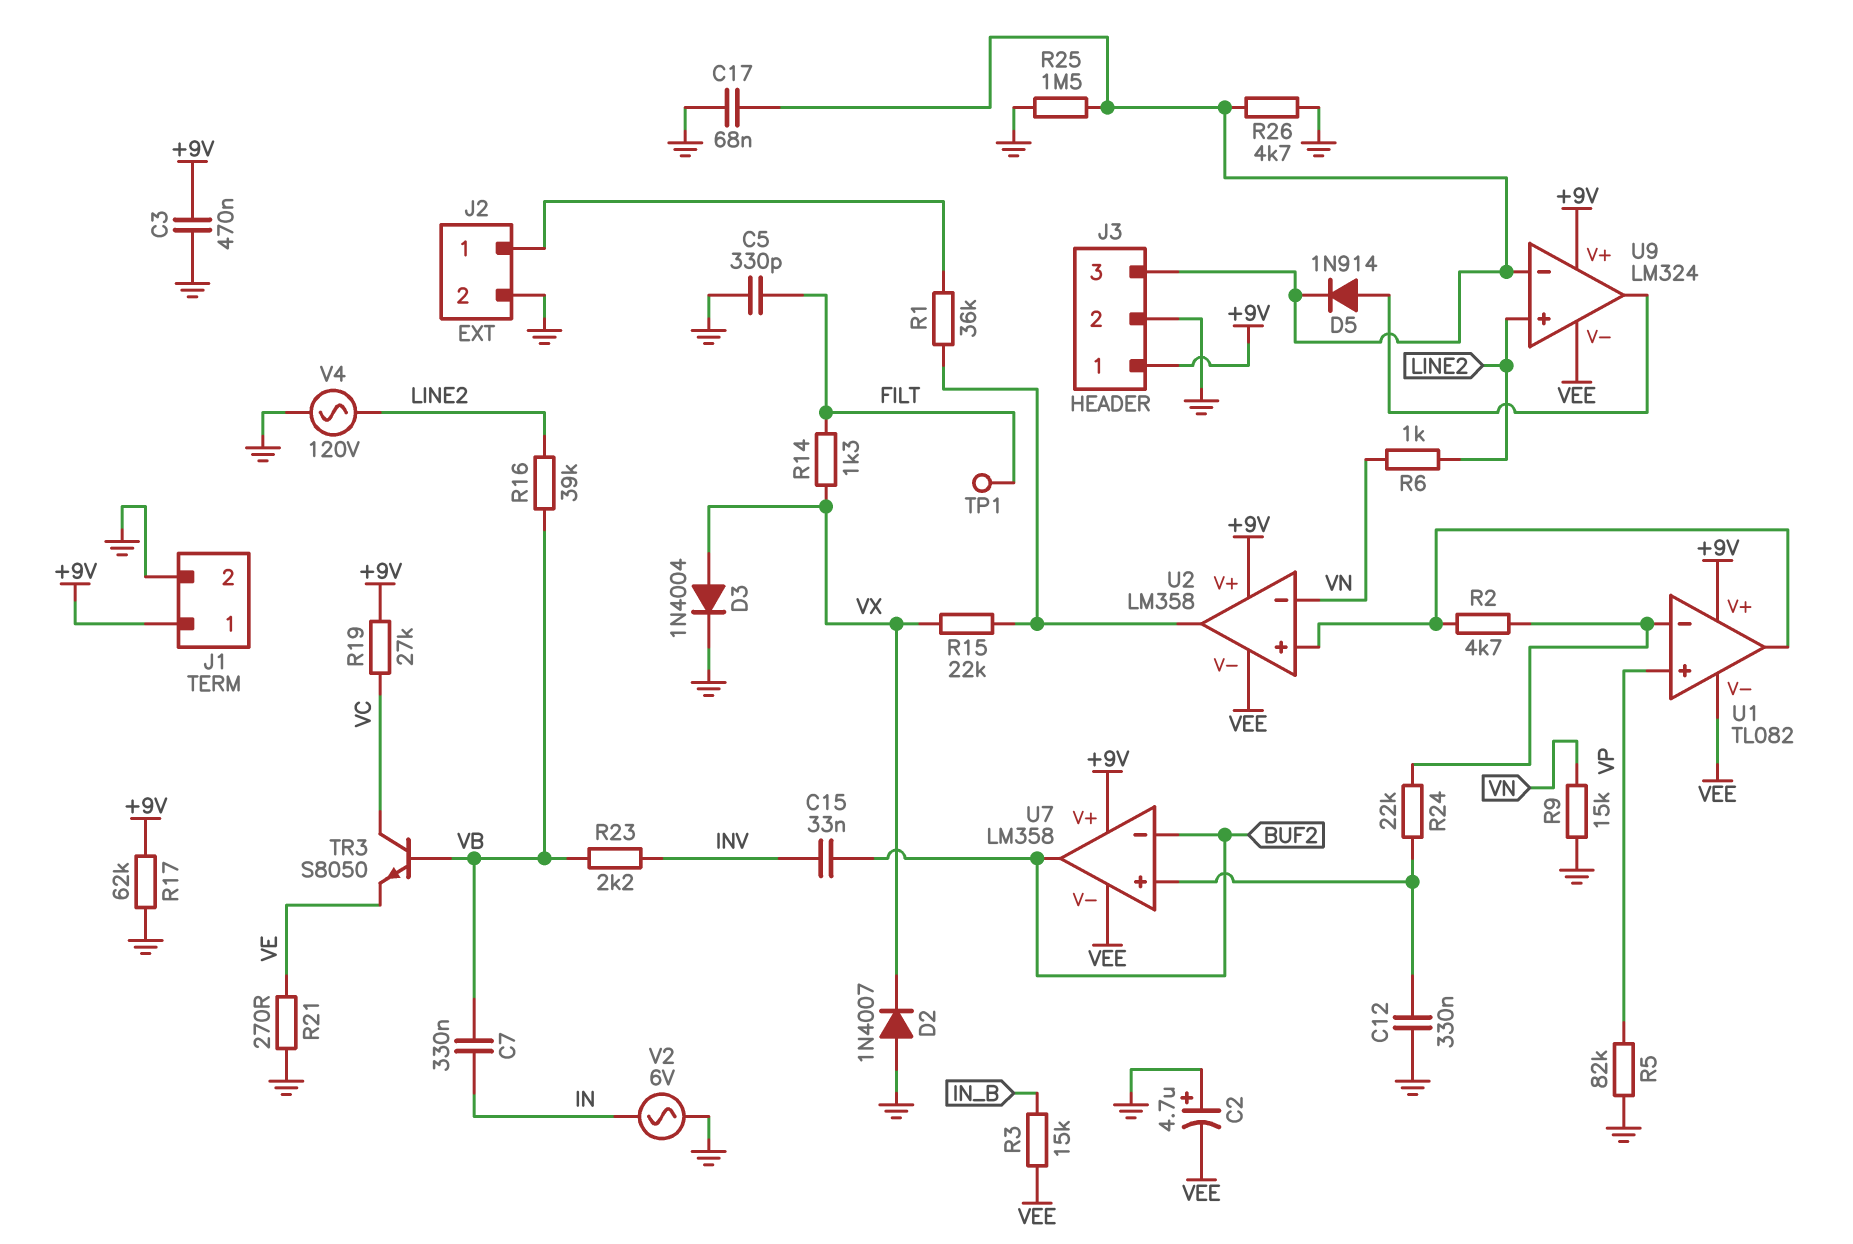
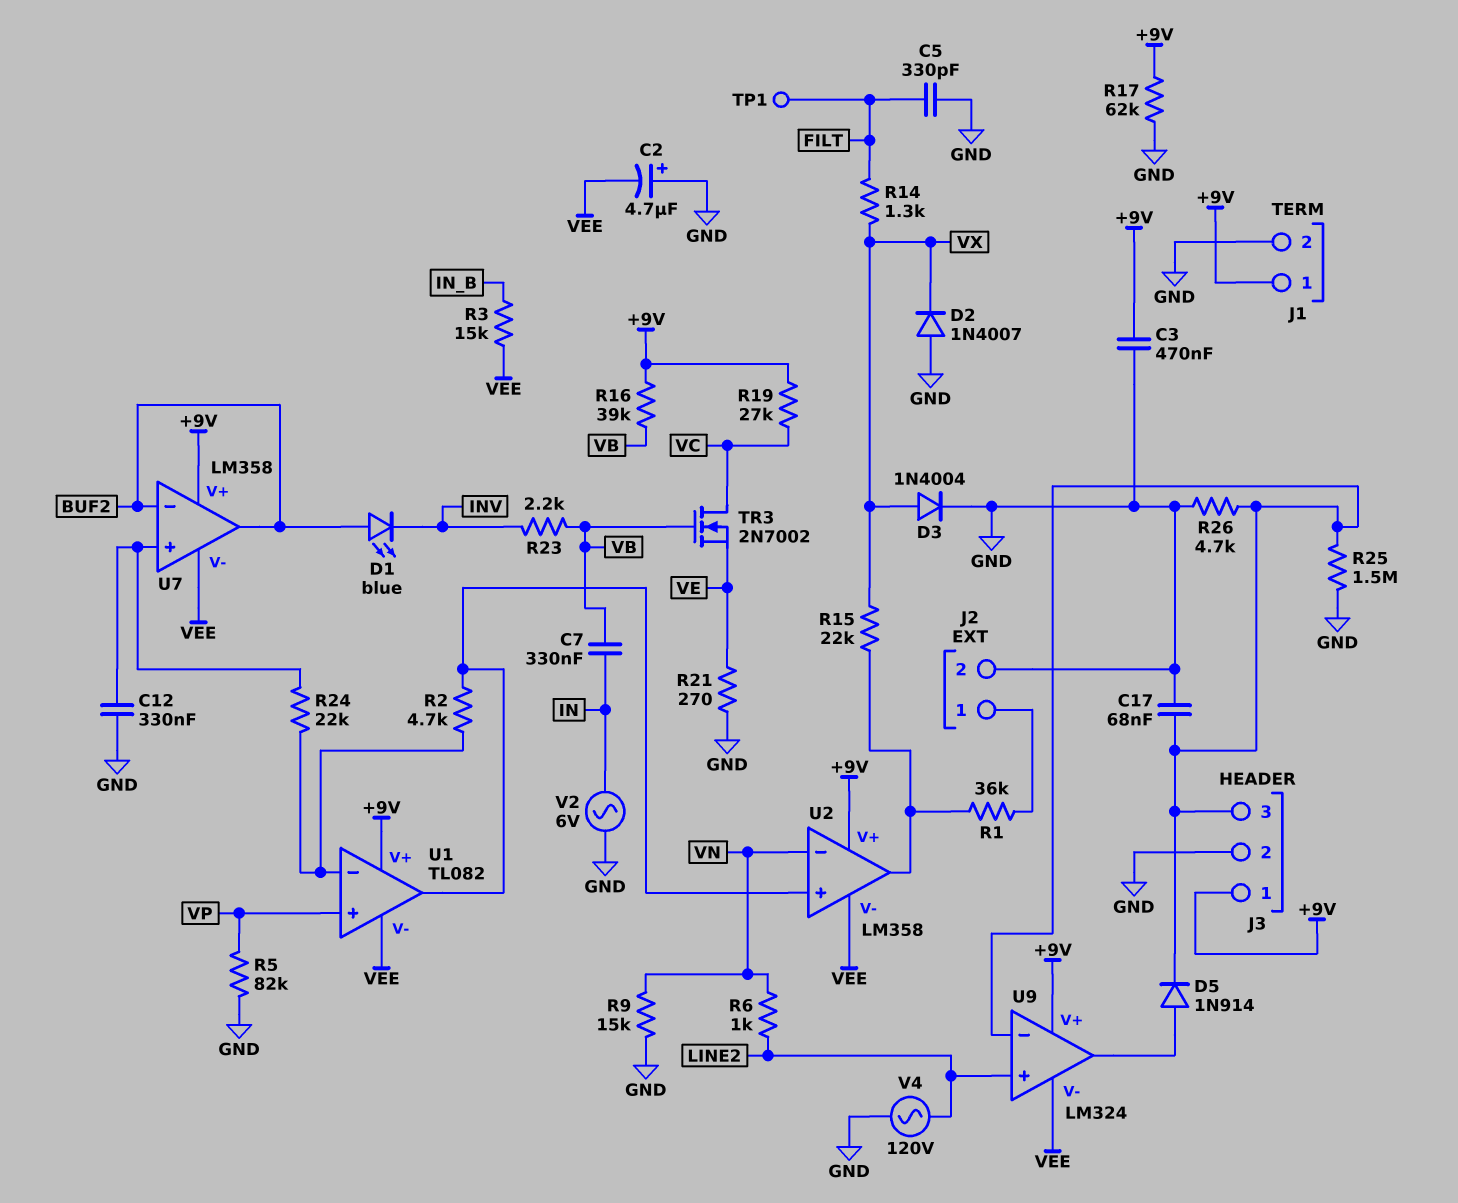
C15: 33nF (BUF2, INV) -> none
D1: none -> LED blue (A BUF2, K INV)
R16: 39k (LINE2, VB) -> 39k (+9V, VB)
TR3: NPN S8050 (B VB, C VC, E VE) -> NMOS 2N7002 (G VB, D VC, S VE)

